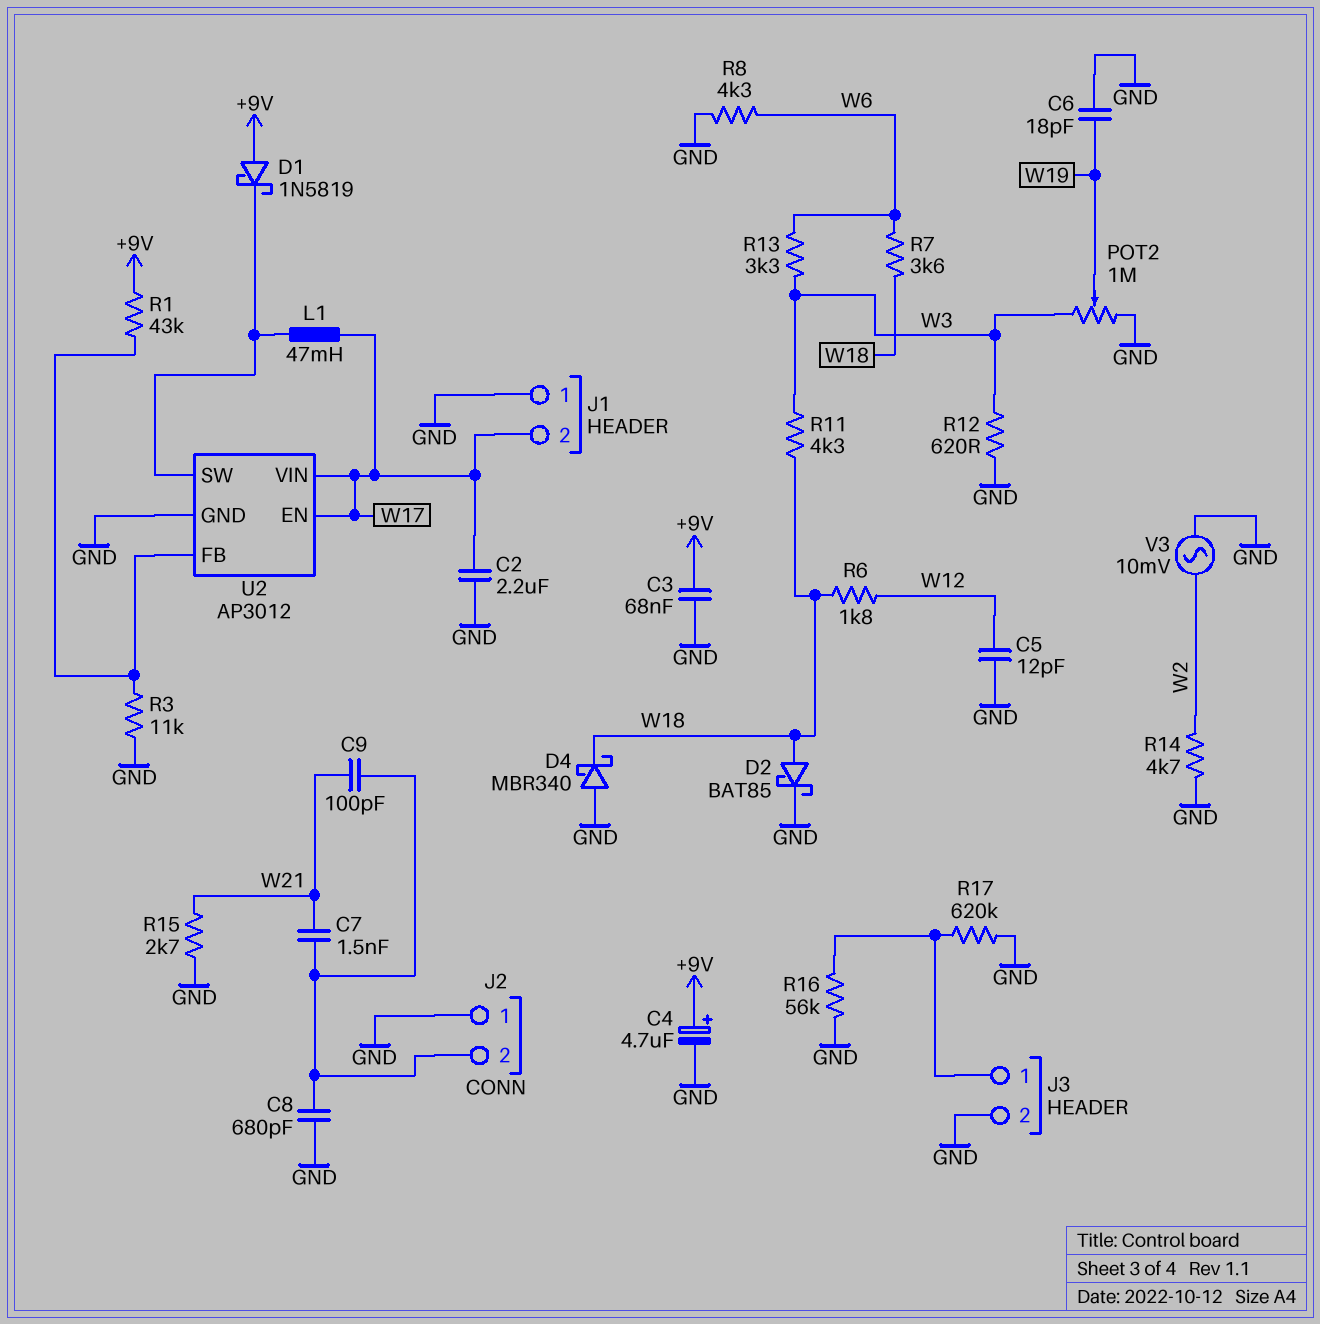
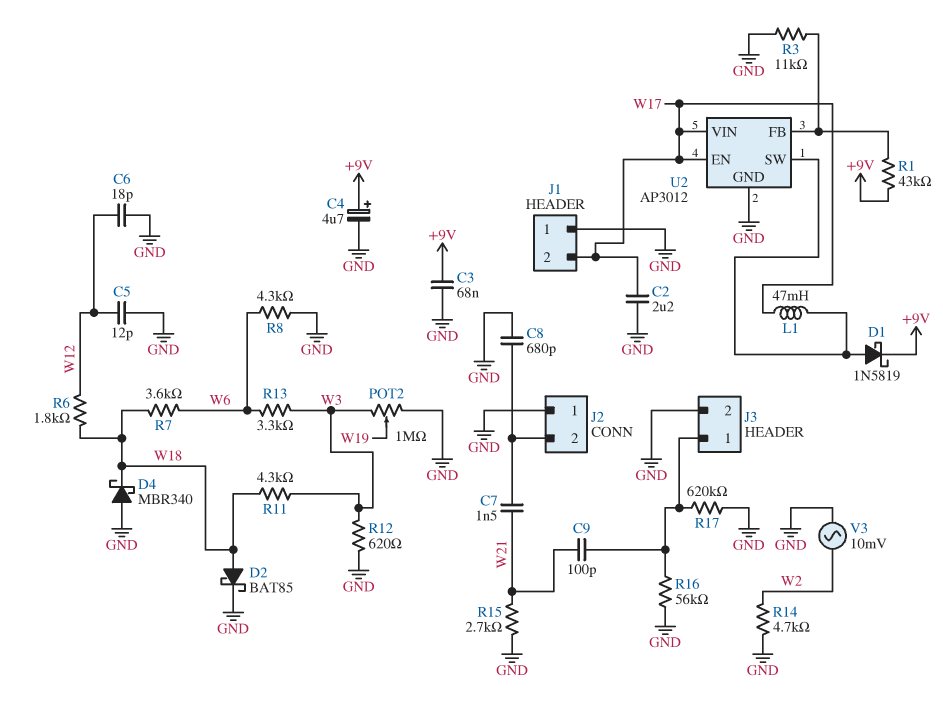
C6: 18pF (GND, W19) -> 18pF (GND, W12)
C9: 100pF (J2/2, W21) -> 100pF (J3/1, W21)
D1: schottky 1N5819 (A +9V, K U2/SW) -> schottky 1N5819 (A U2/SW, K +9V)

